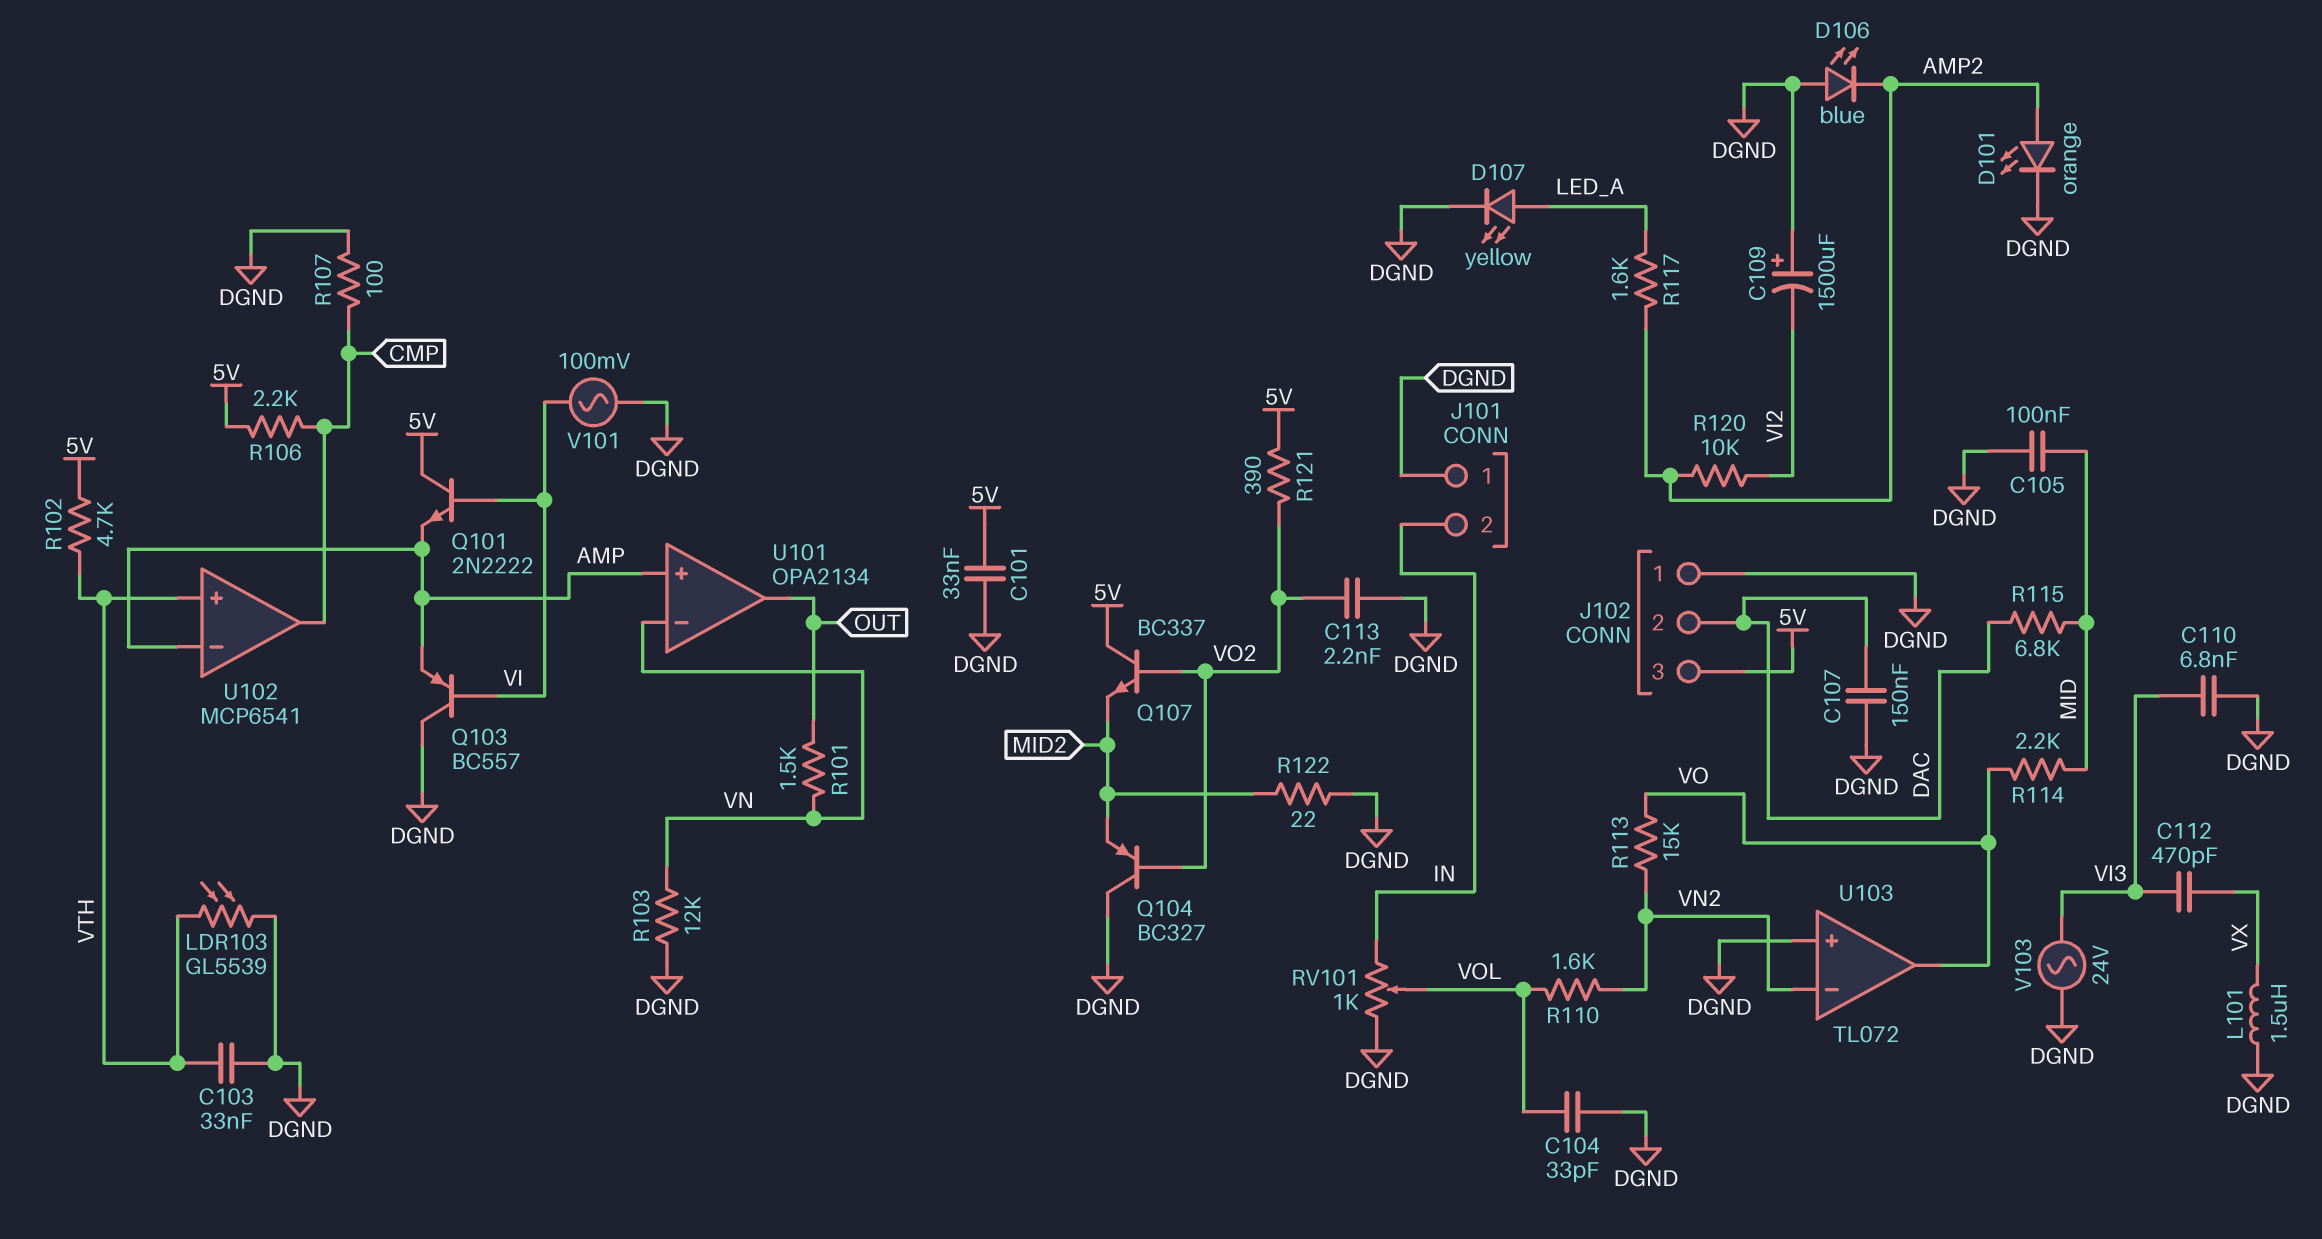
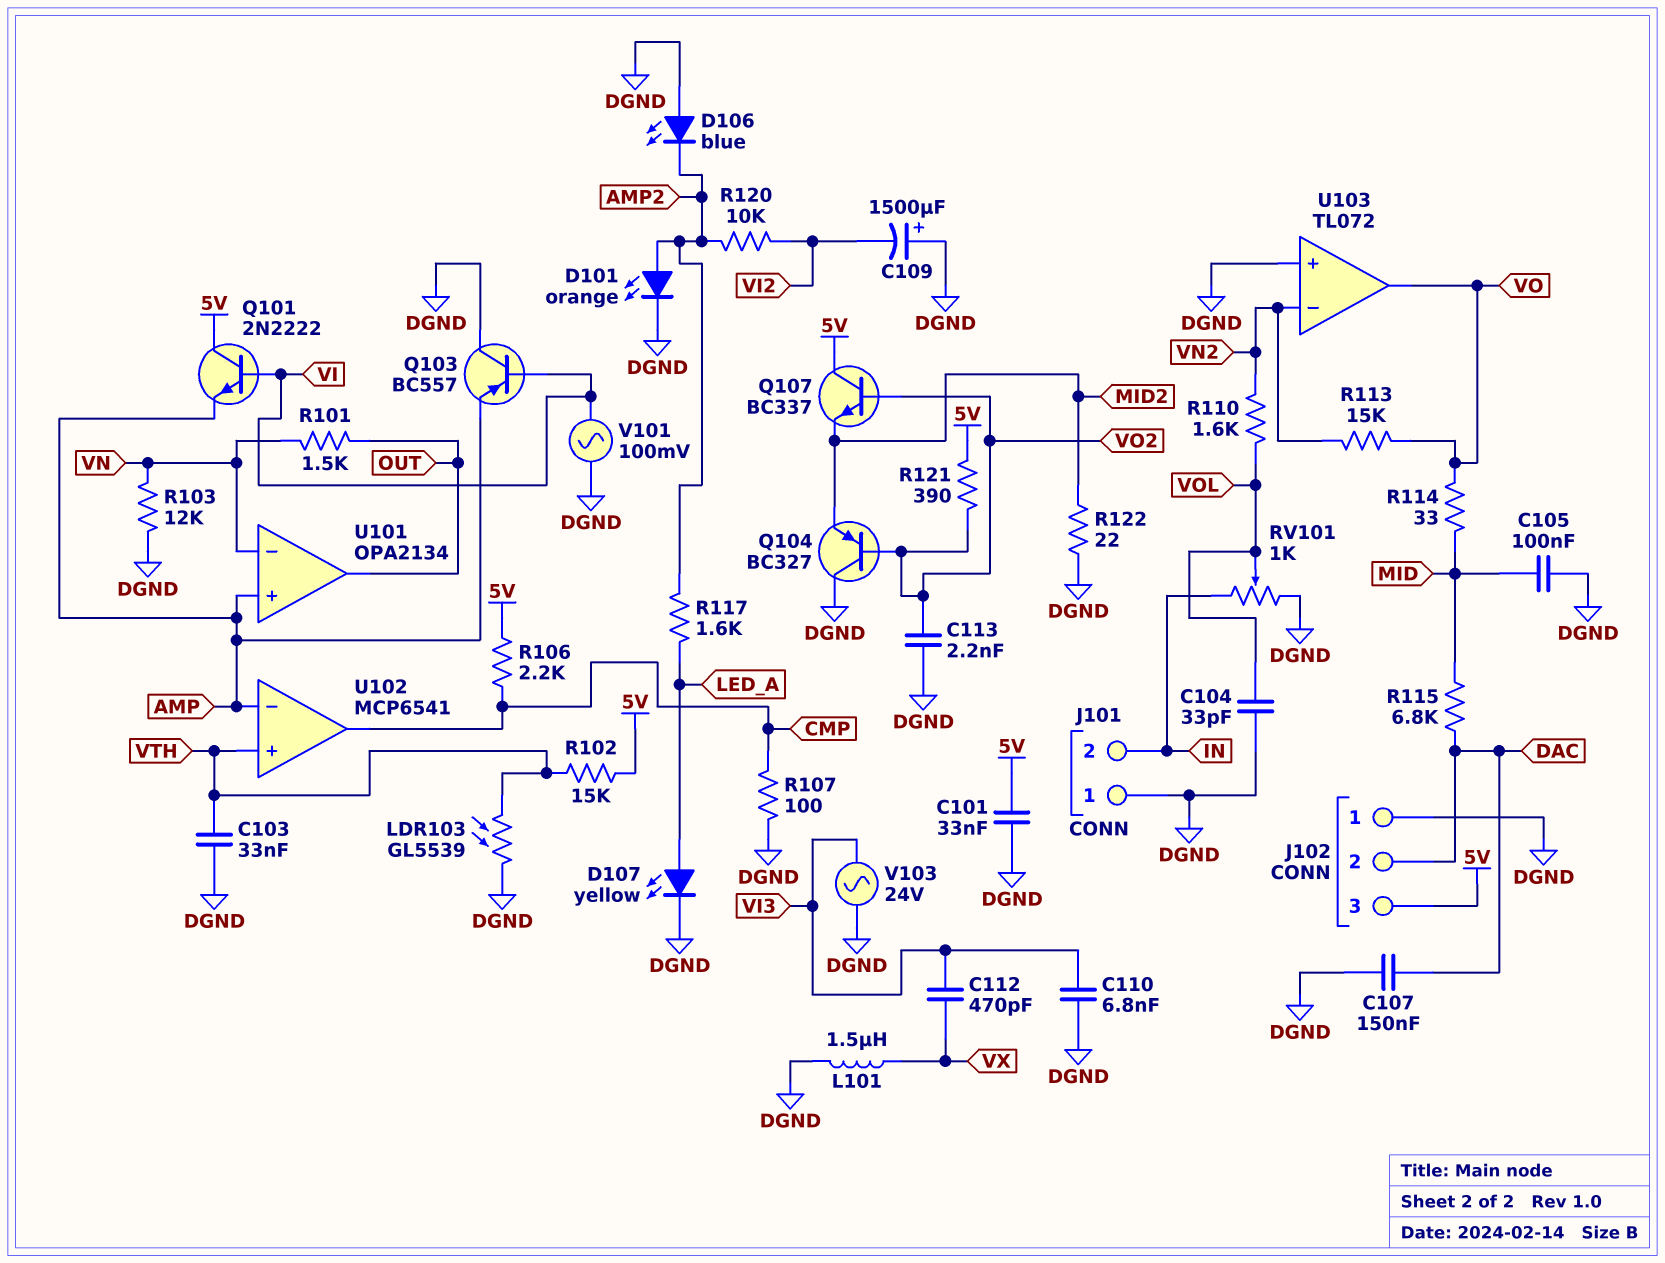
R102: 4.7k (5V, VTH) -> 15k (5V, VTH)
R114: 2.2k (MID, VO) -> 33 (MID, VO)

